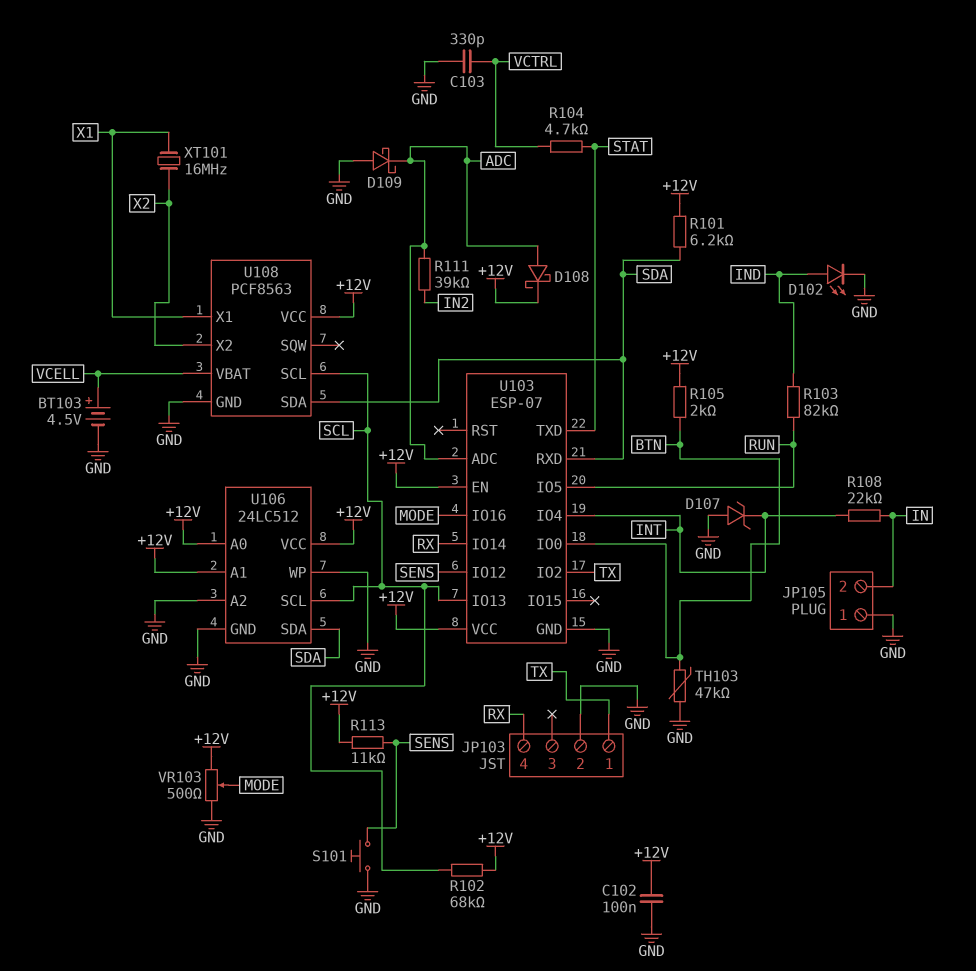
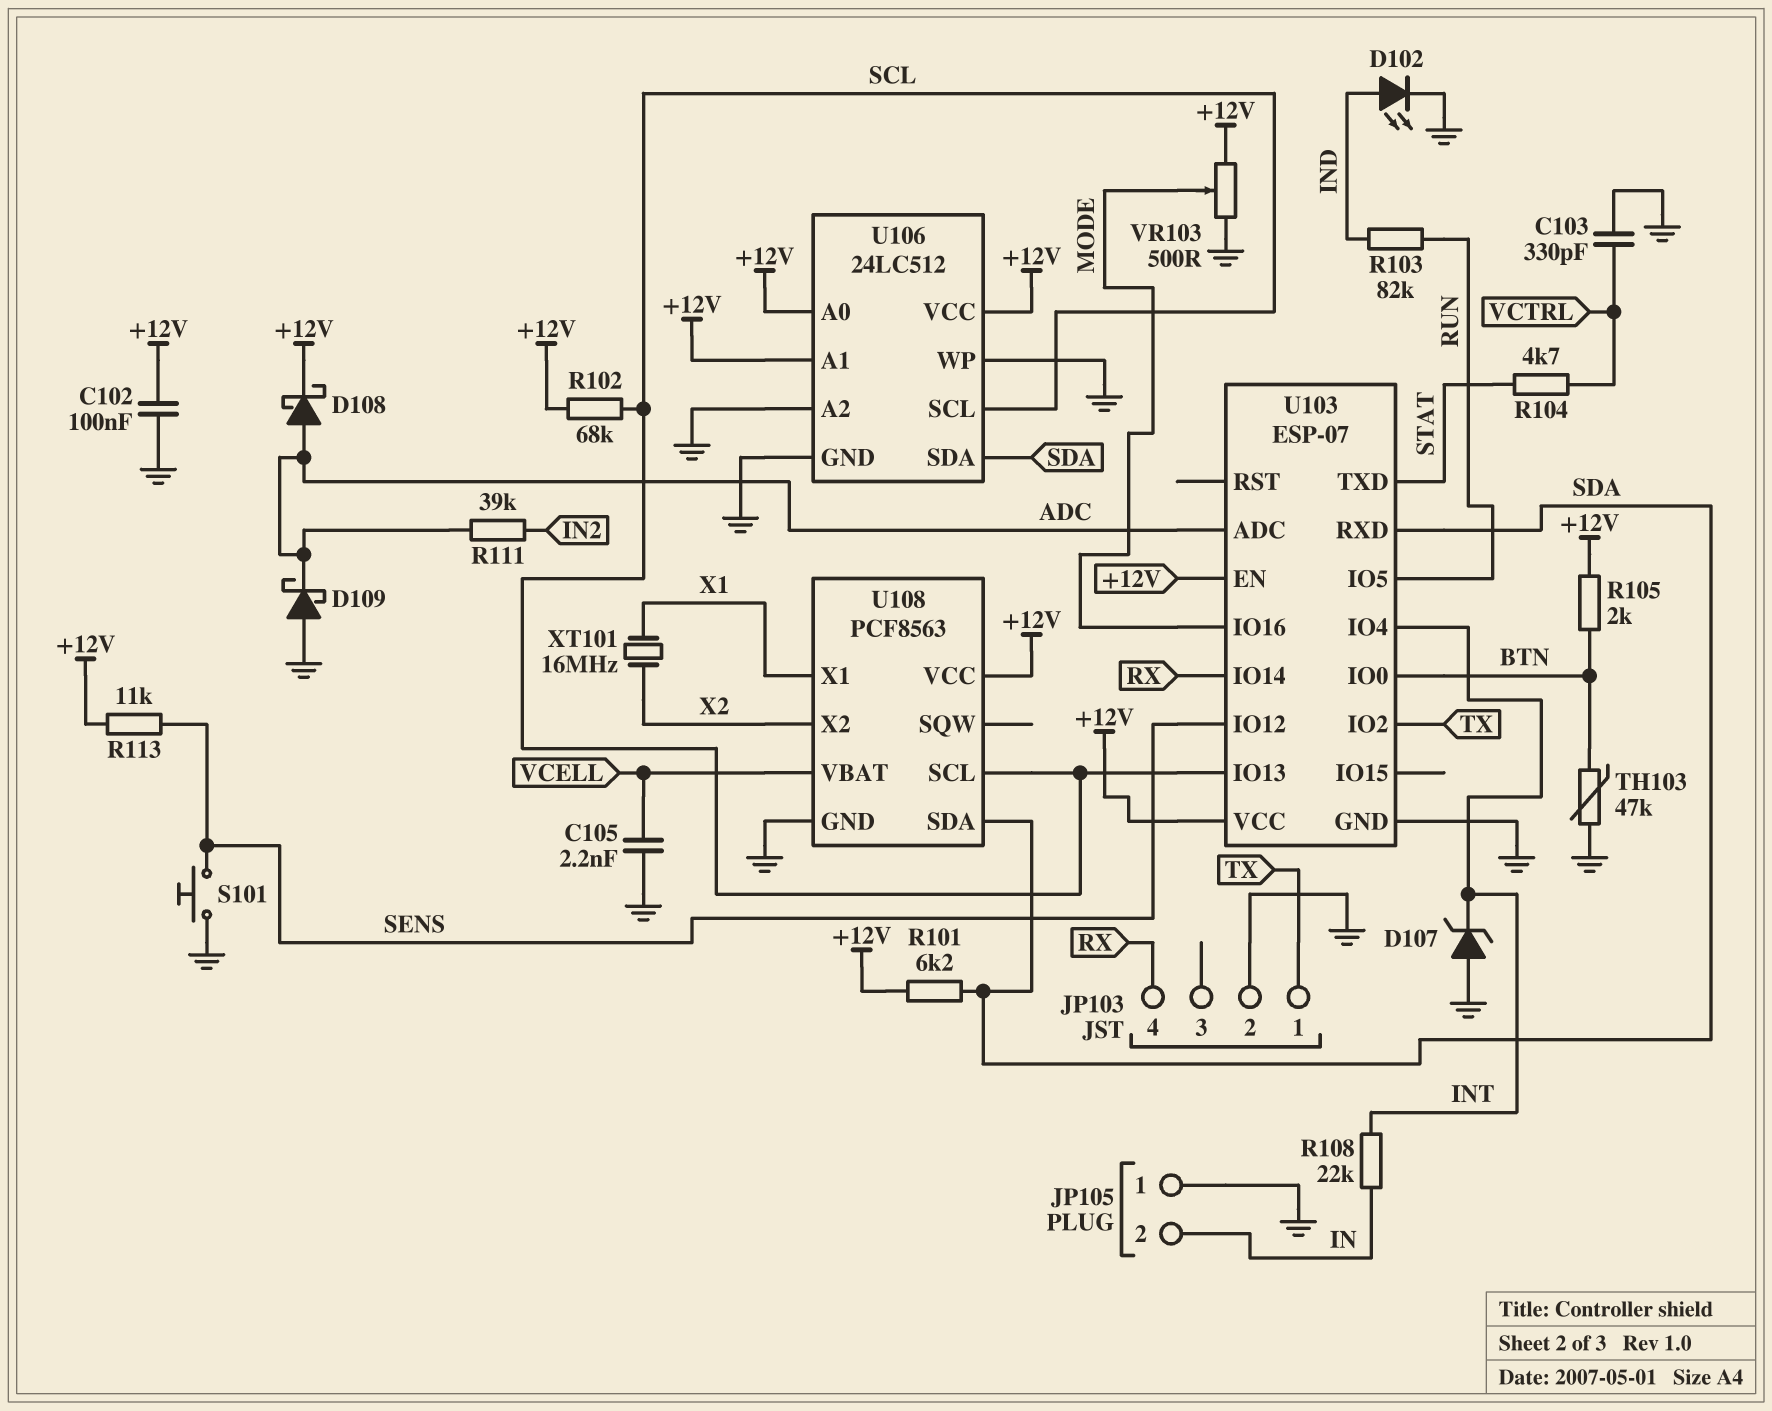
BT103: 4.5V (plus VCELL, minus GND) -> none
C105: none -> 2.2nF (GND, VCELL)

